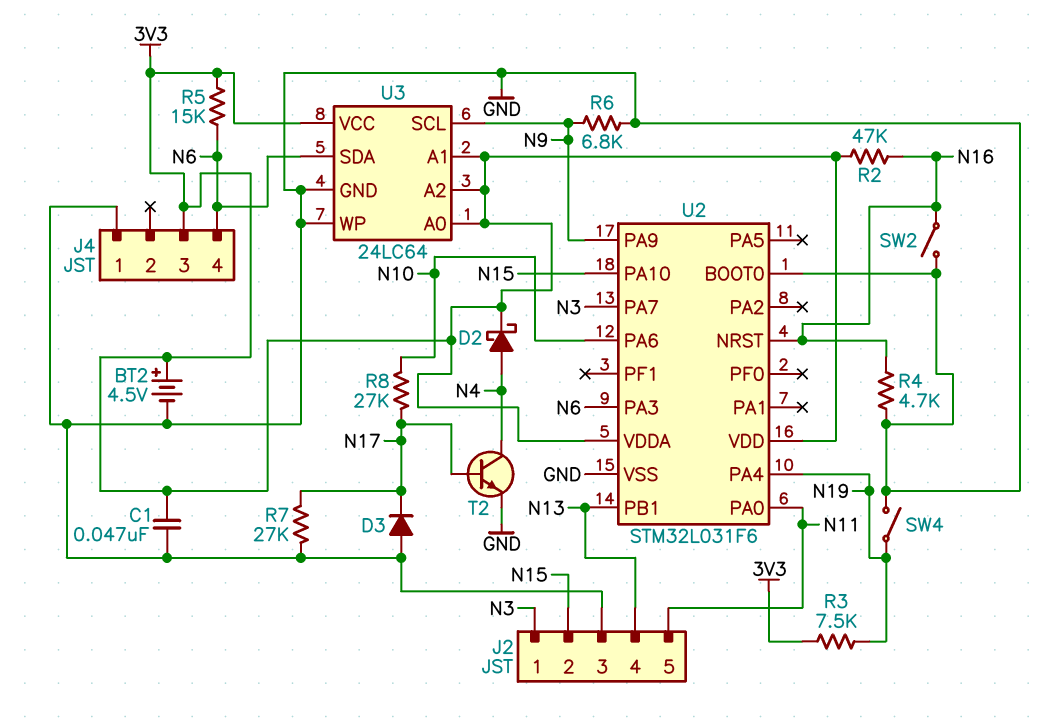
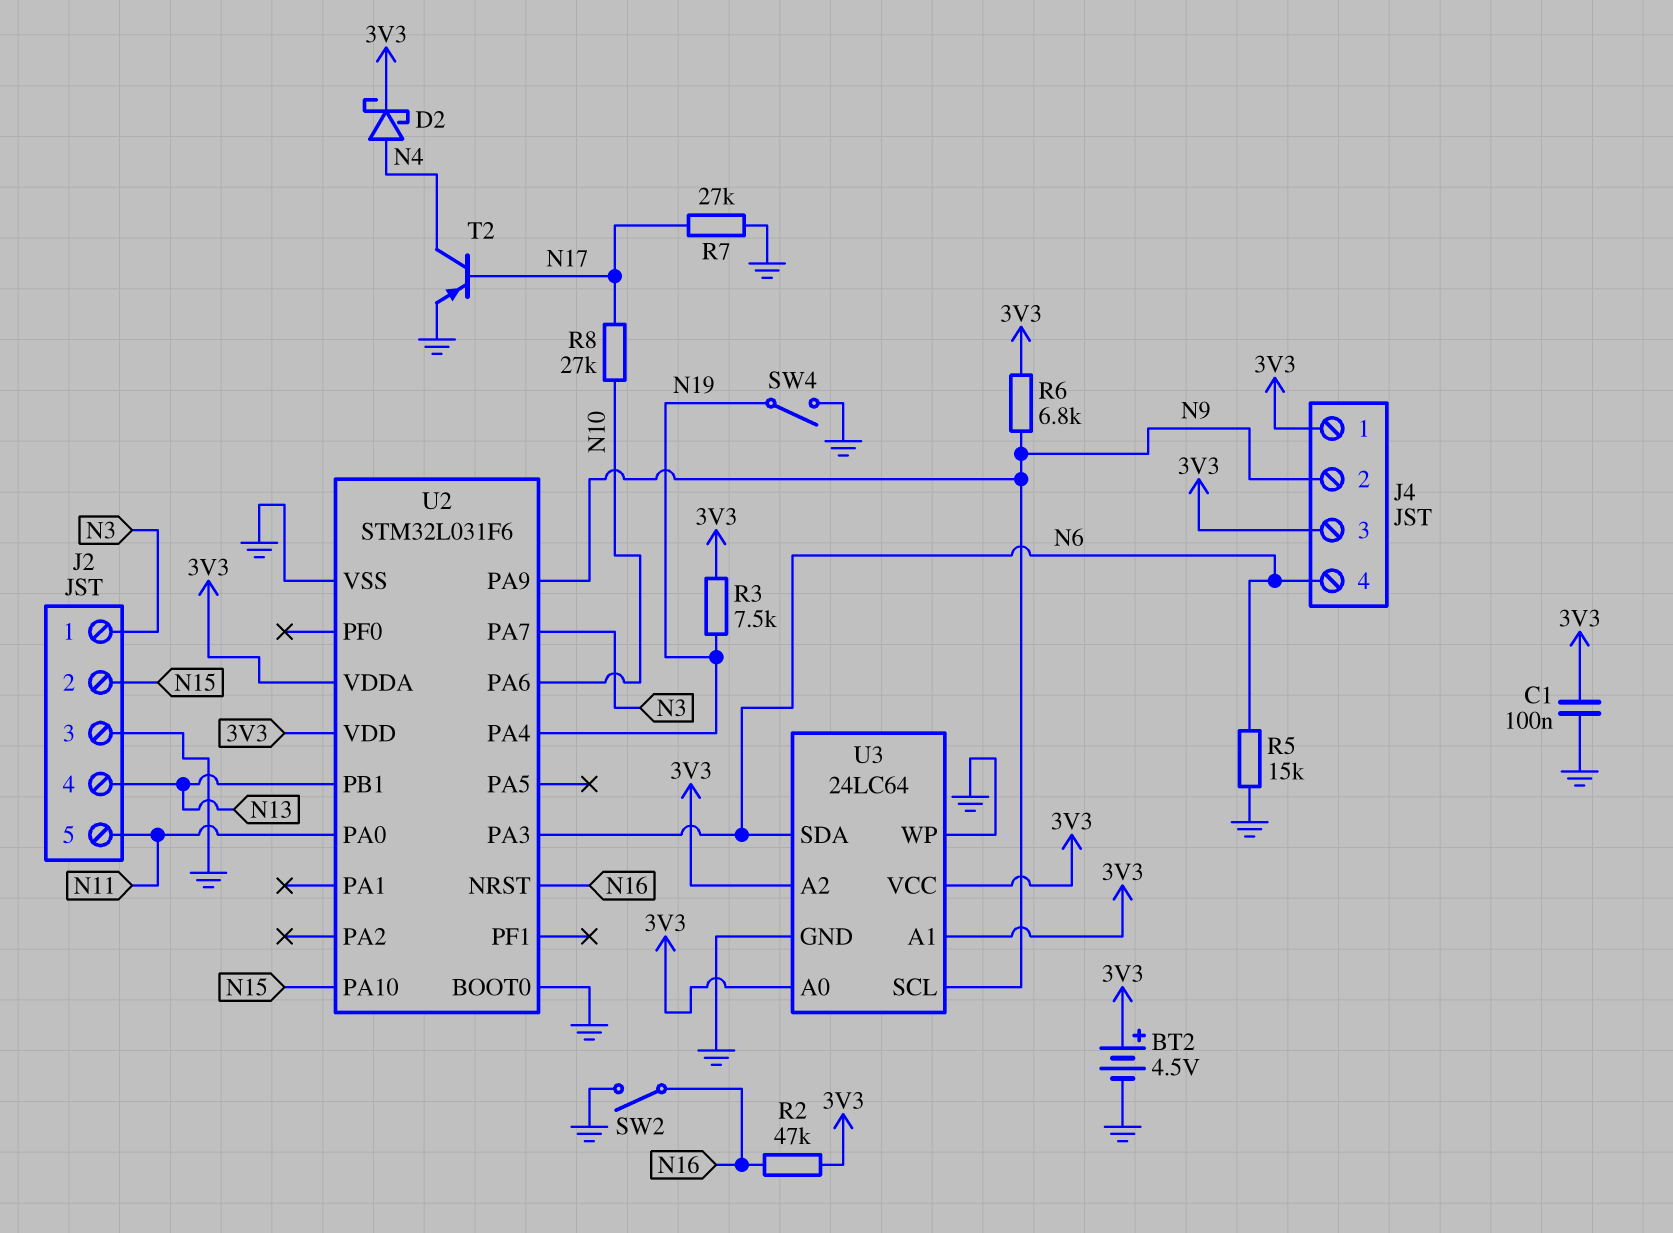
C1: 47nF (3V3, GND) -> 100nF (3V3, GND)
D3: diode (A GND, K N17) -> none
J4 pin 1: GND -> 3V3
J4 pin 2: none -> N9
R4: 4.7k (GND, N16) -> none
R5: 15k (3V3, N6) -> 15k (GND, N6)
R6: 6.8k (GND, N9) -> 6.8k (3V3, N9)
T2: NPN (B N17, C N4, E GND) -> PNP (B N17, C N4, E GND)

